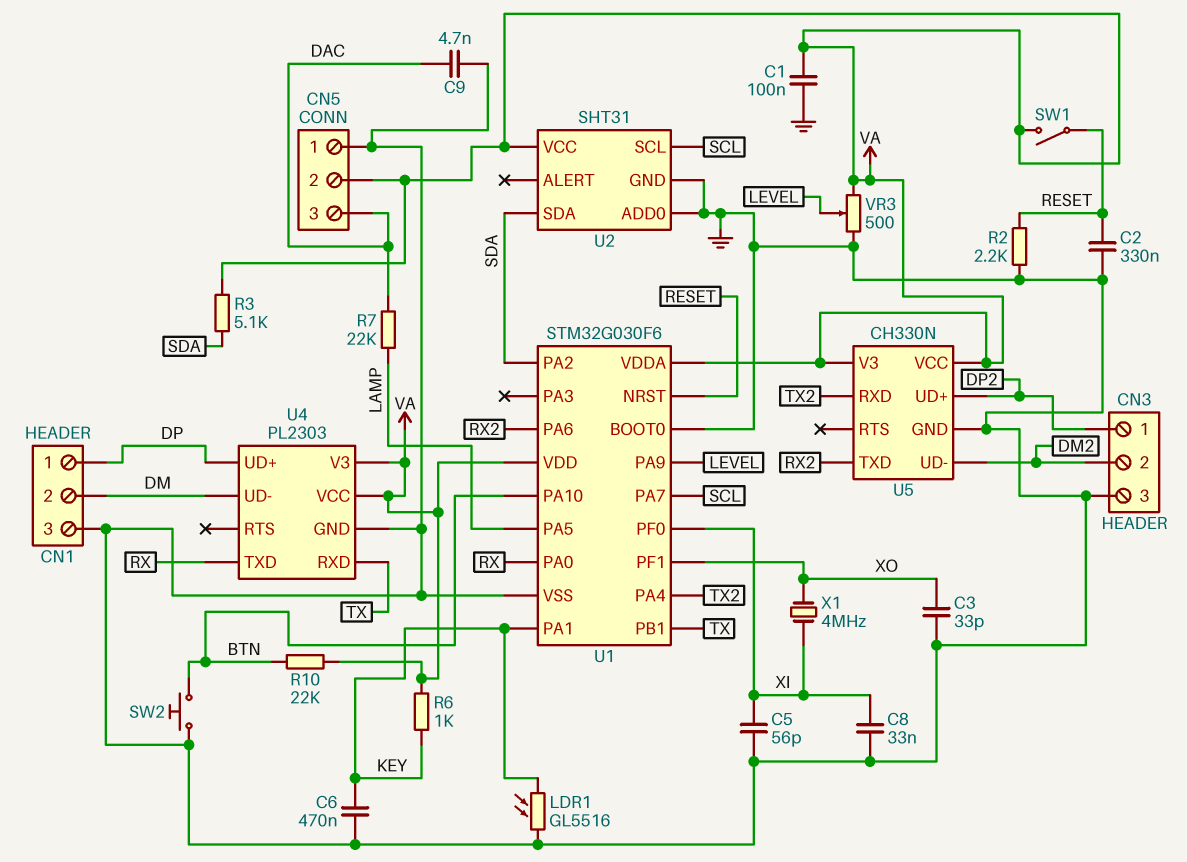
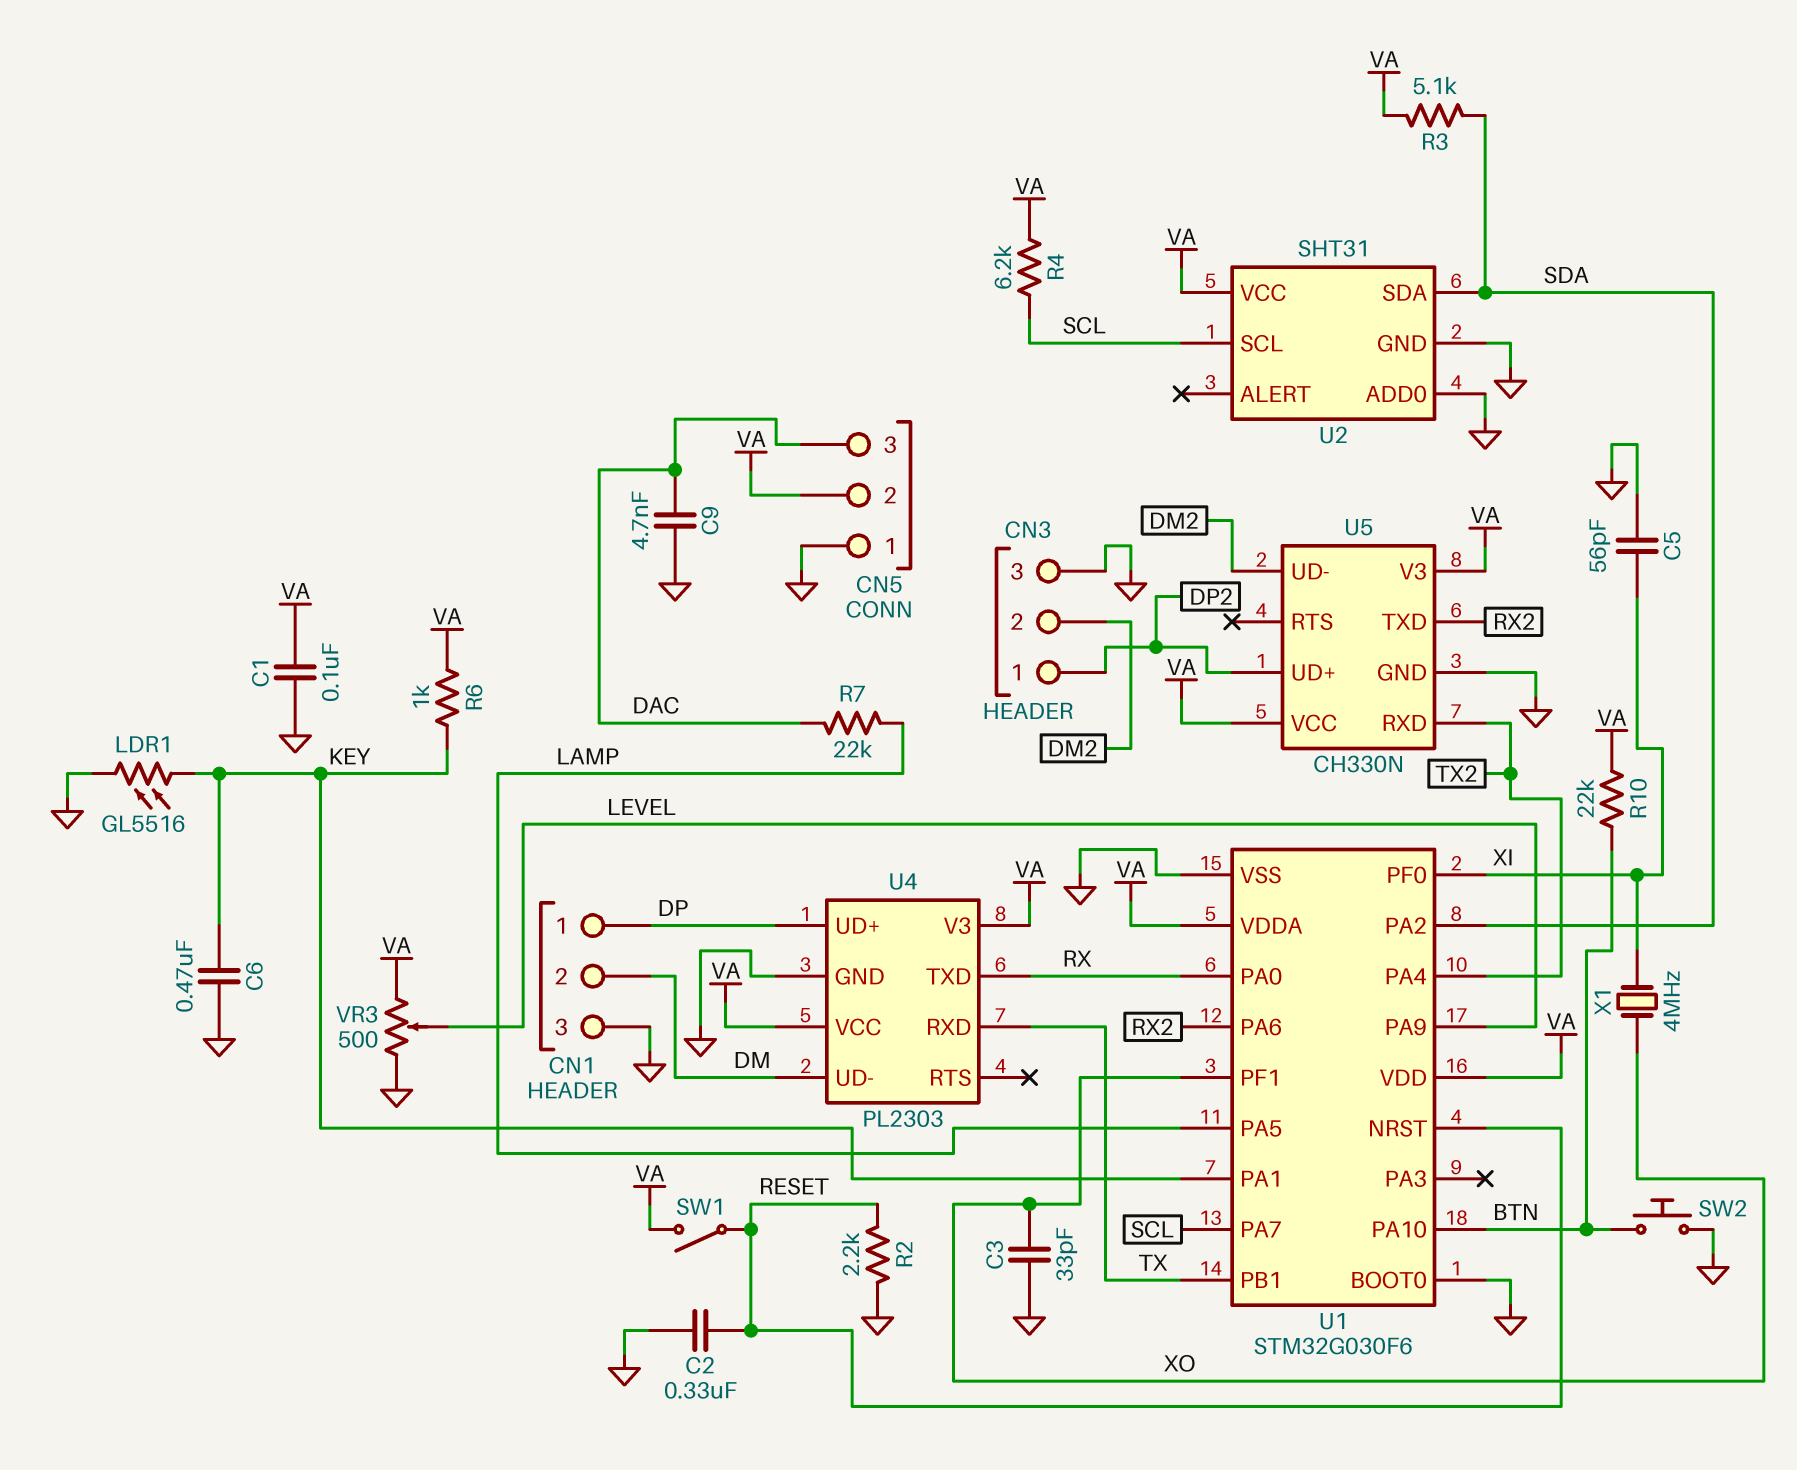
C8: 33nF (GND, XI) -> none
R4: none -> 6.2k (SCL, VA)

